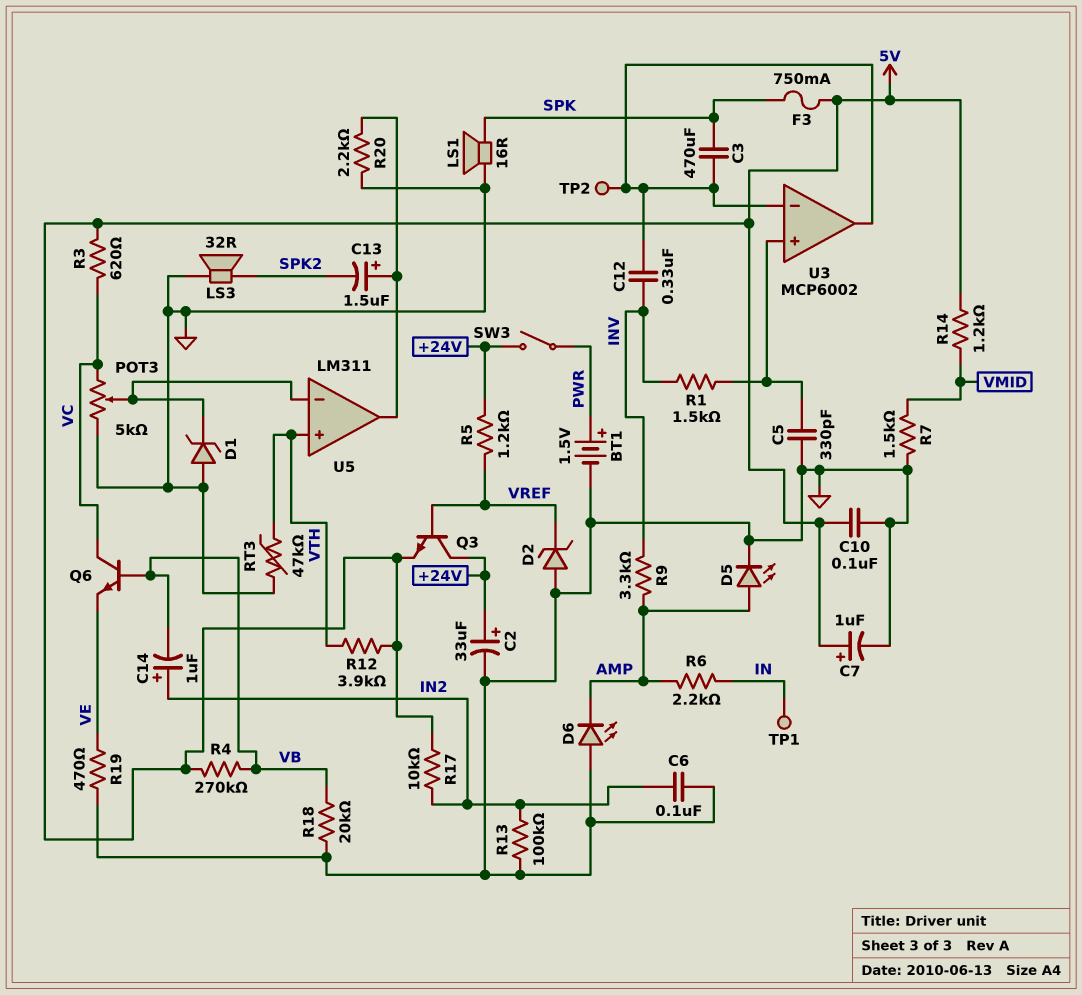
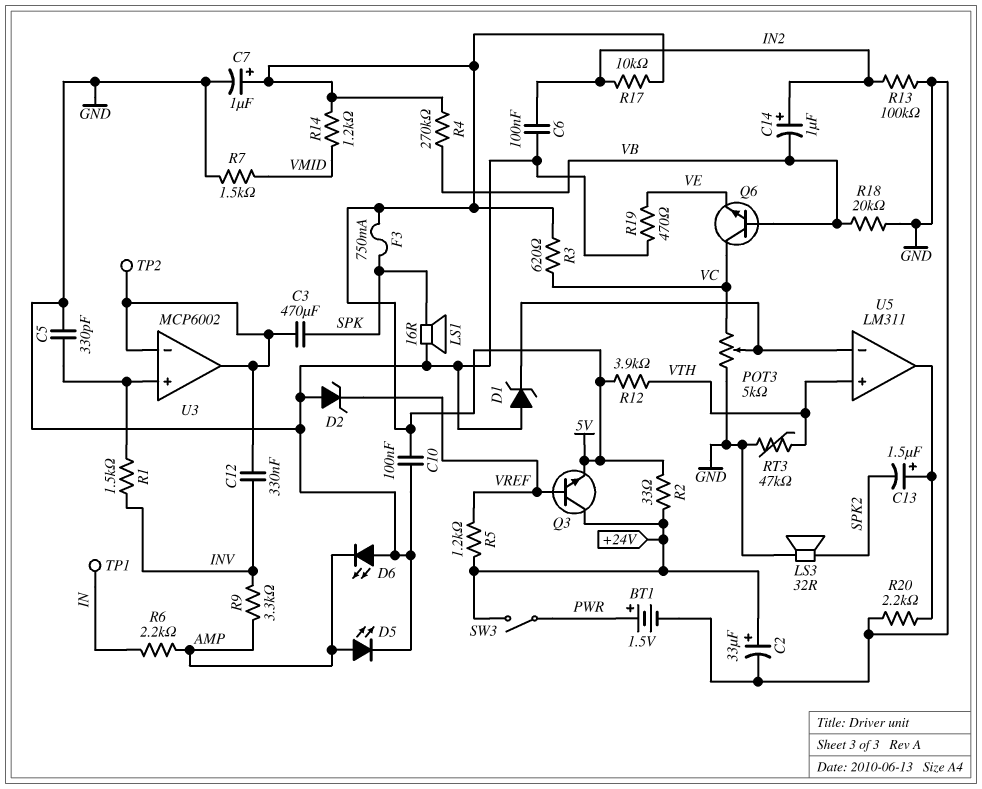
R2: none -> 33 (+24V, 5V)

